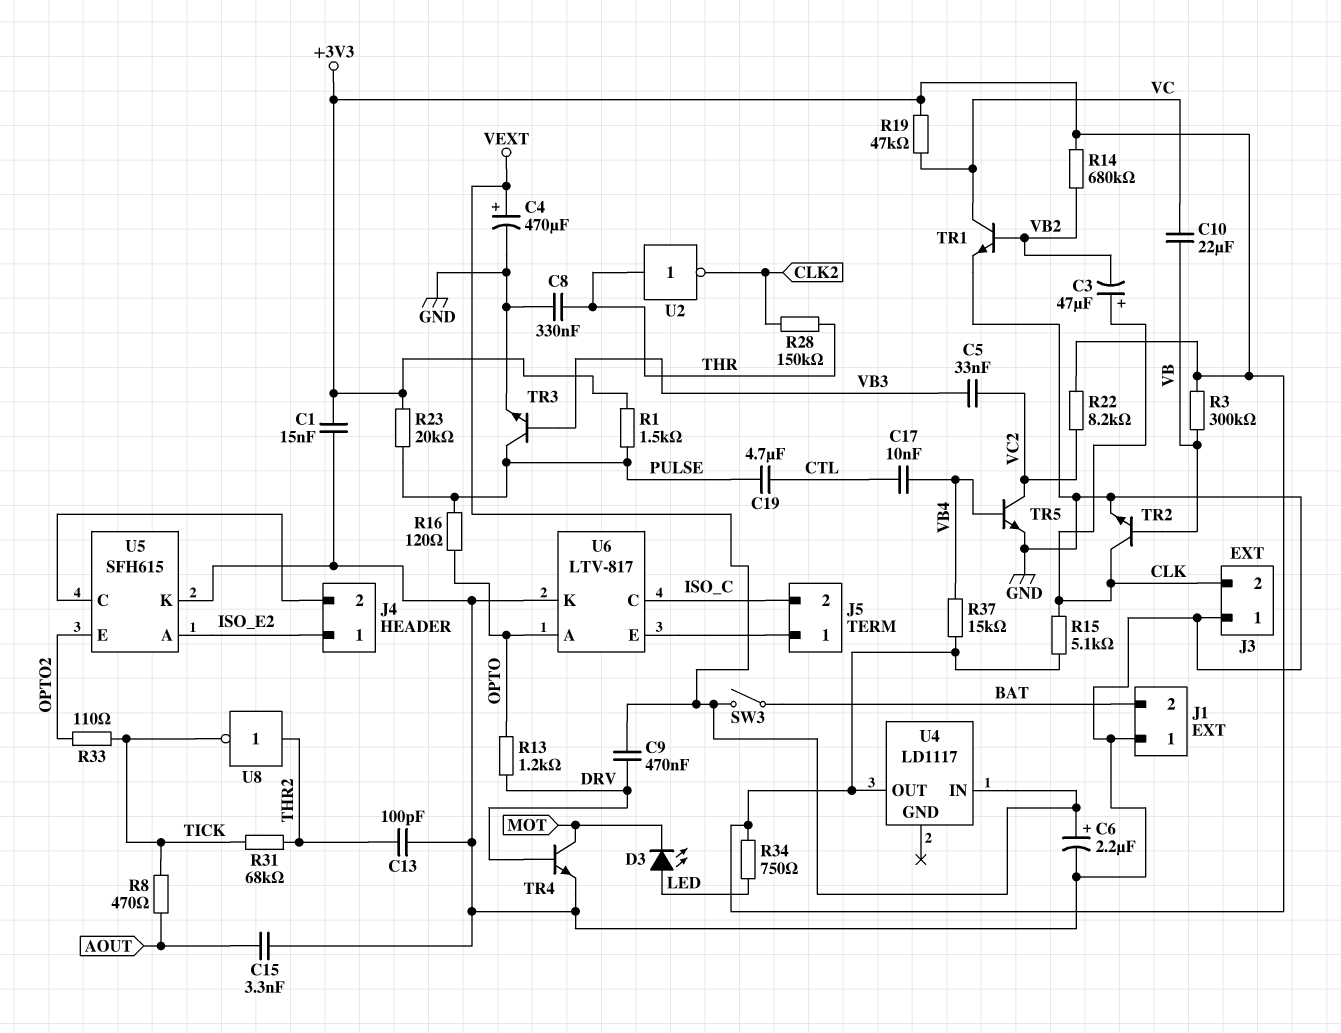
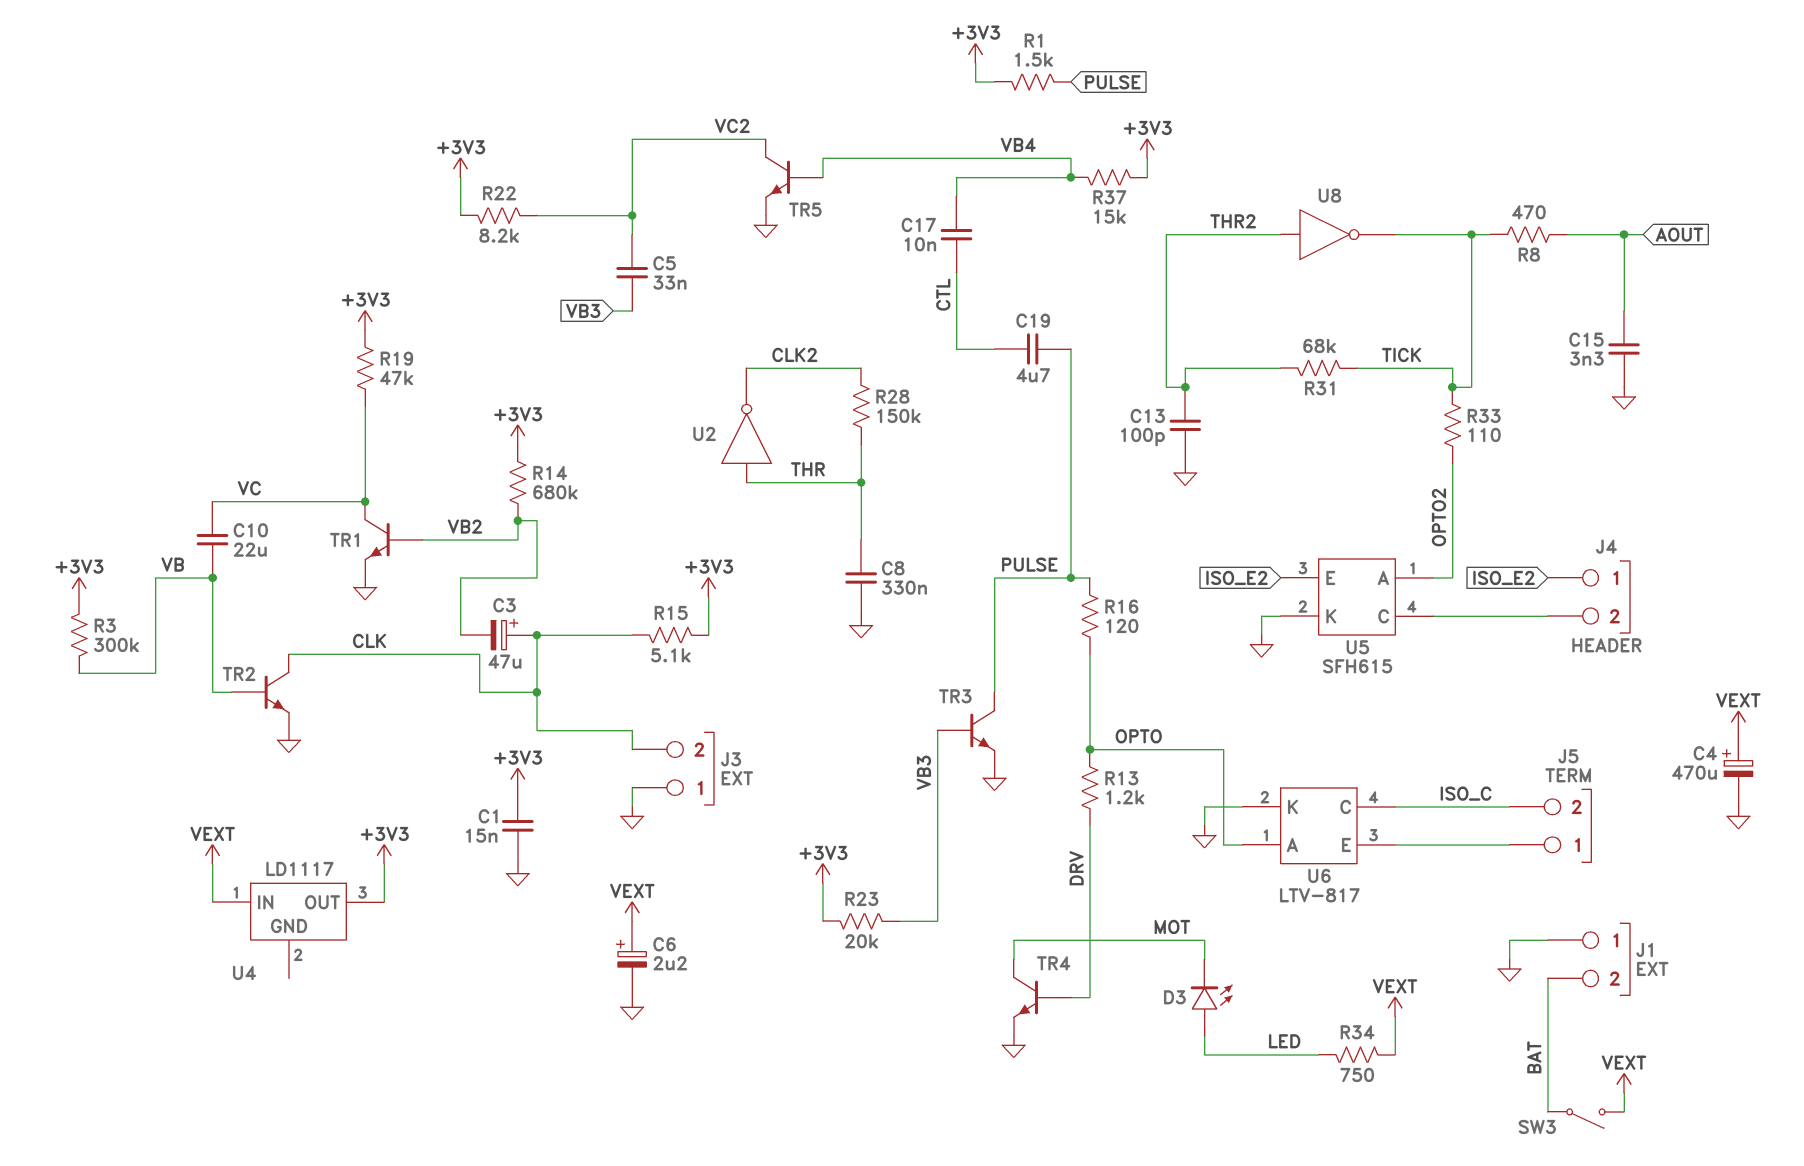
C9: 470nF (DRV, VEXT) -> none
R23: 20k (+3V3, PULSE) -> 20k (+3V3, VB3)
R34: 750 (+3V3, LED) -> 750 (LED, VEXT)
U5 pin A: ISO_E2 -> OPTO2
U5 pin E: OPTO2 -> ISO_E2

